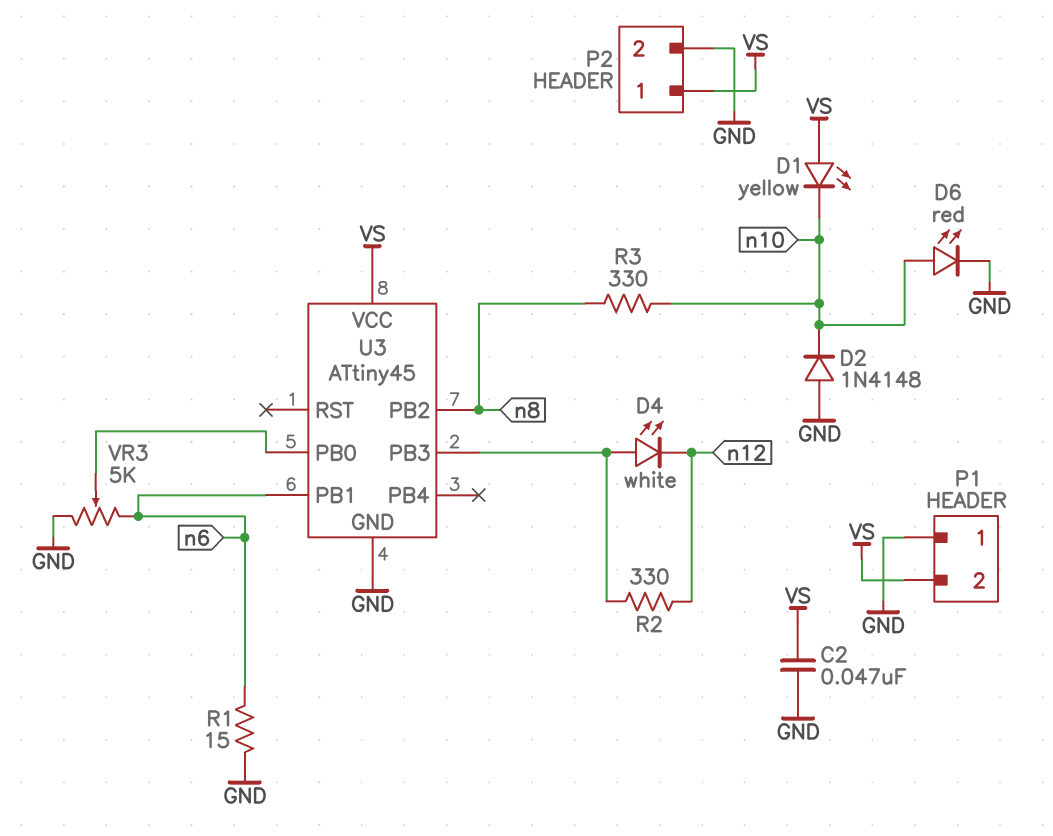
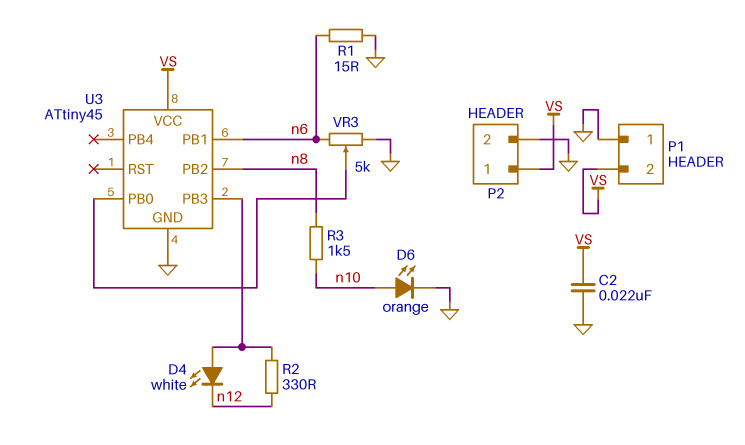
C2: 47nF (GND, VS) -> 22nF (GND, VS)
D1: LED yellow (A VS, K n10) -> none
D2: diode 1N4148 (A GND, K n10) -> none
D6: LED red (A n10, K GND) -> LED orange (A n10, K GND)
R3: 330 (n8, n10) -> 1.5k (n8, n10)

